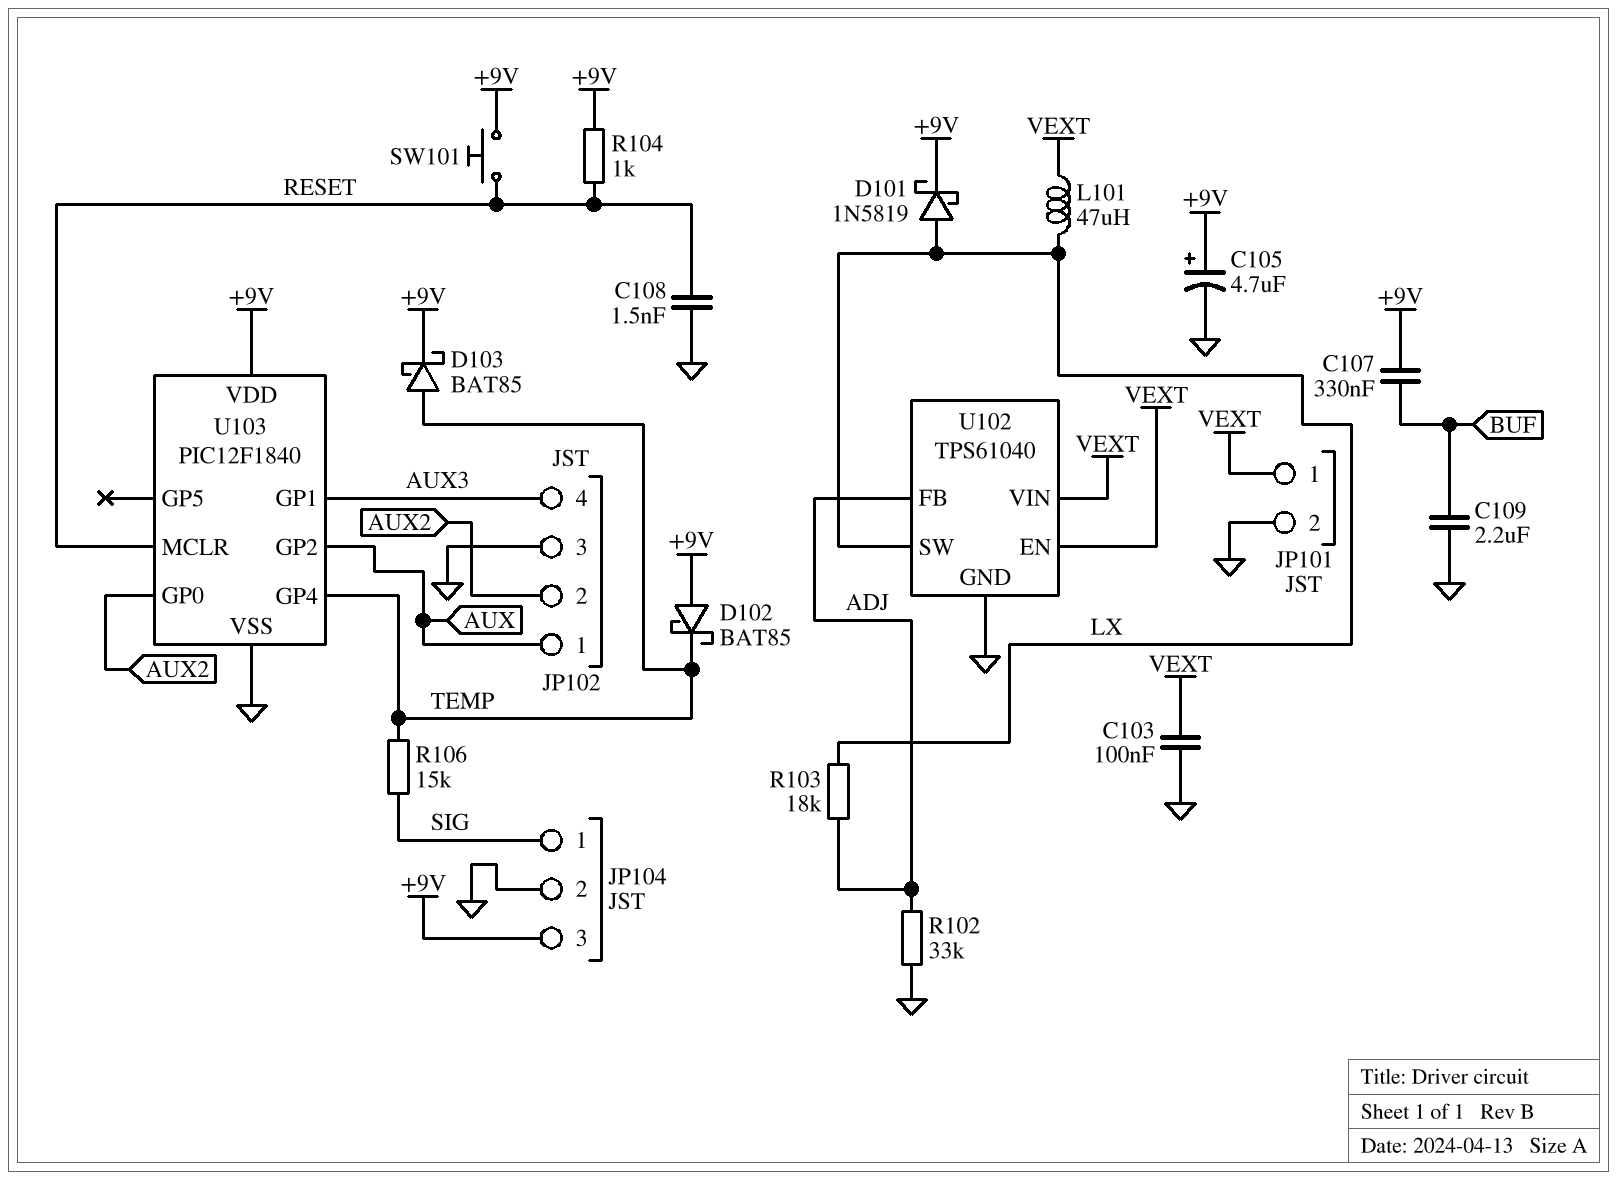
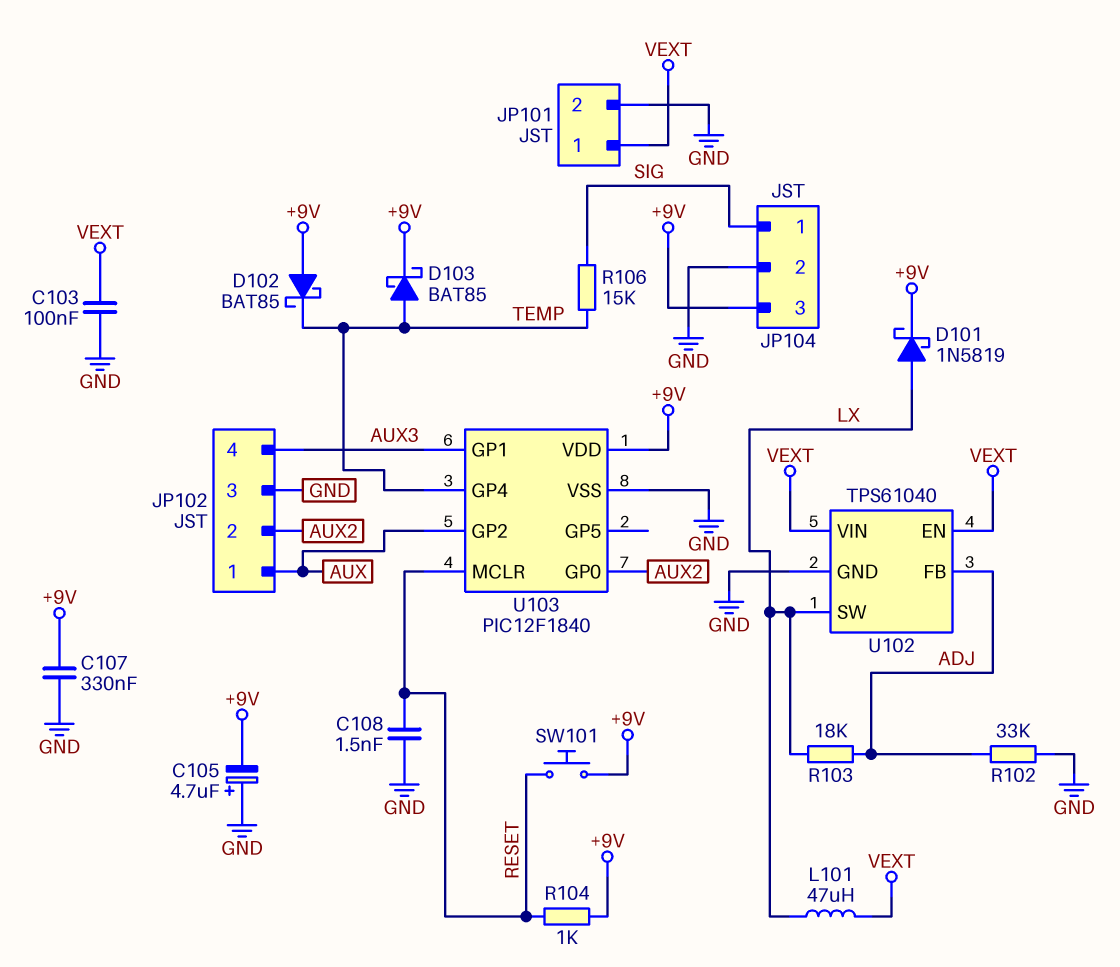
C105: 4.7uF (plus +9V, minus GND) -> 4.7uF (plus GND, minus +9V)
C107: 330nF (+9V, BUF) -> 330nF (+9V, GND)
C109: 2.2uF (BUF, GND) -> none

